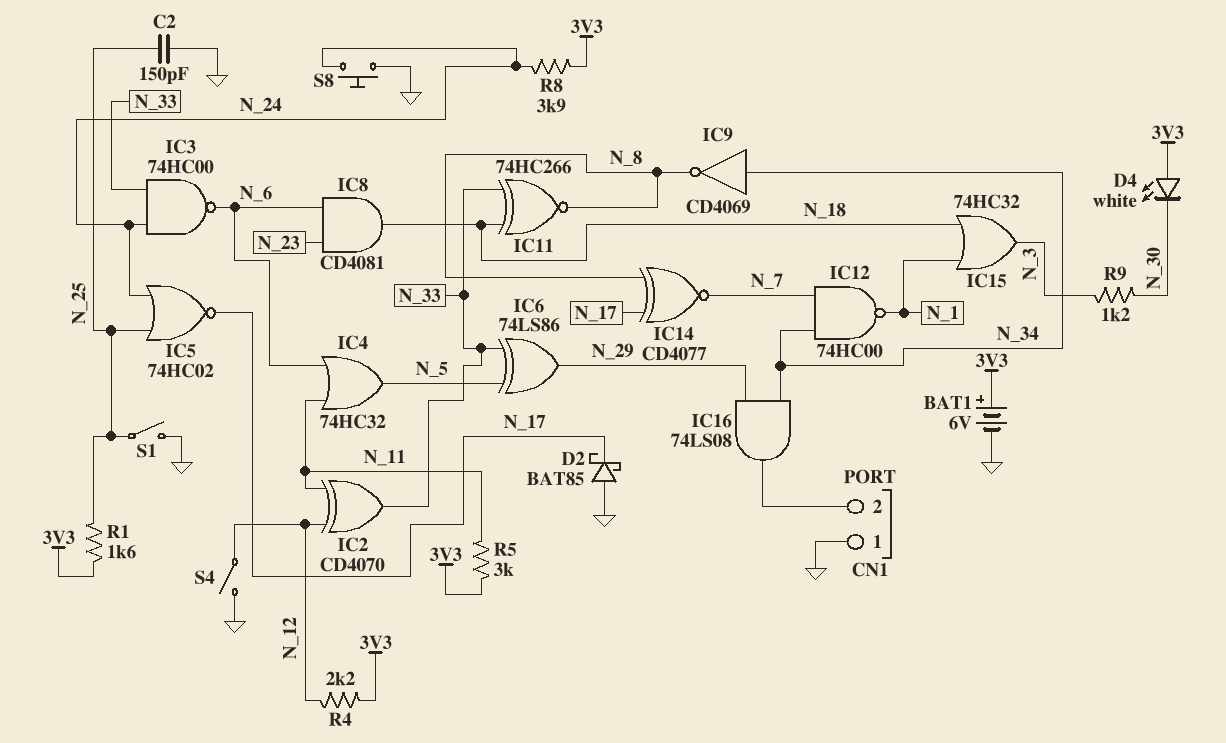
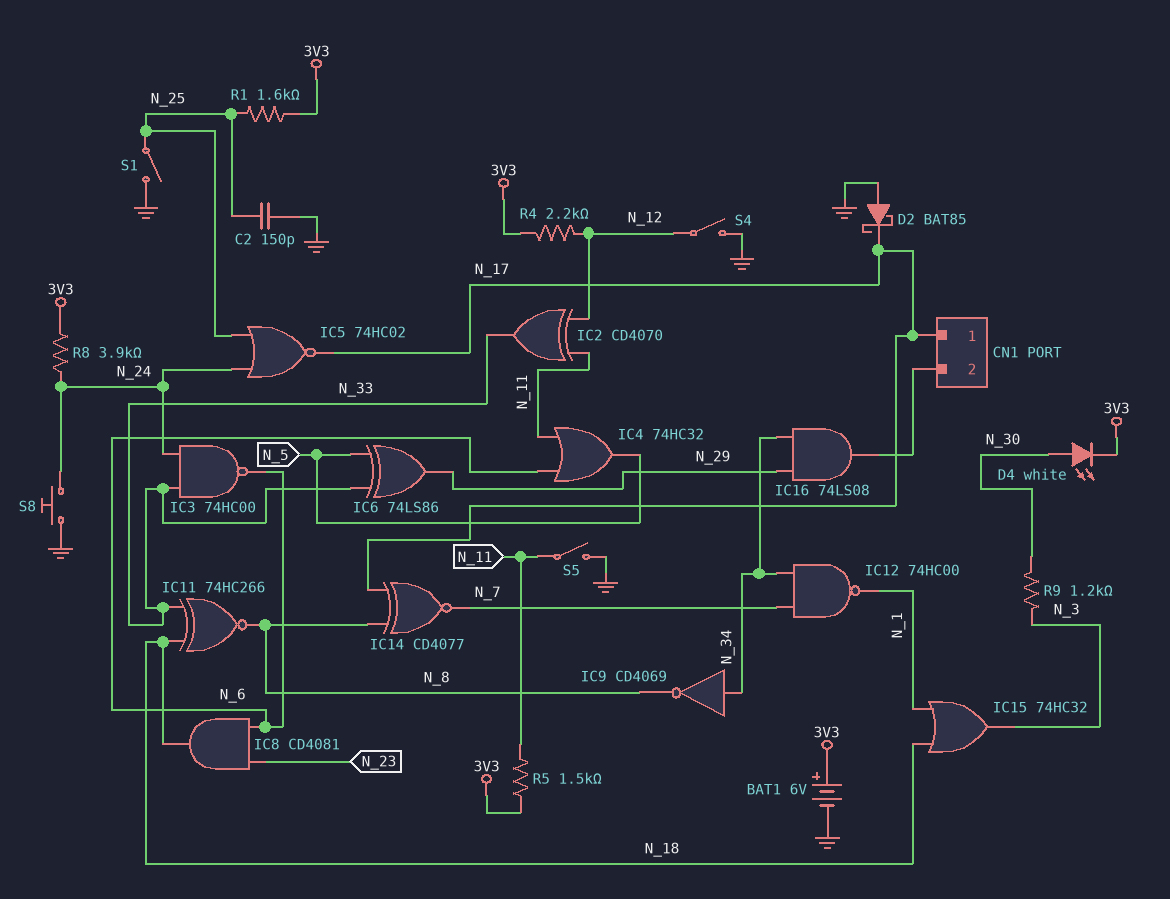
CN1 pin 1: GND -> N_17
D4: LED white (A 3V3, K N_30) -> LED white (A N_30, K 3V3)
R5: 3k (3V3, N_11) -> 1.5k (3V3, N_11)
S5: none -> switch (GND, N_11)

